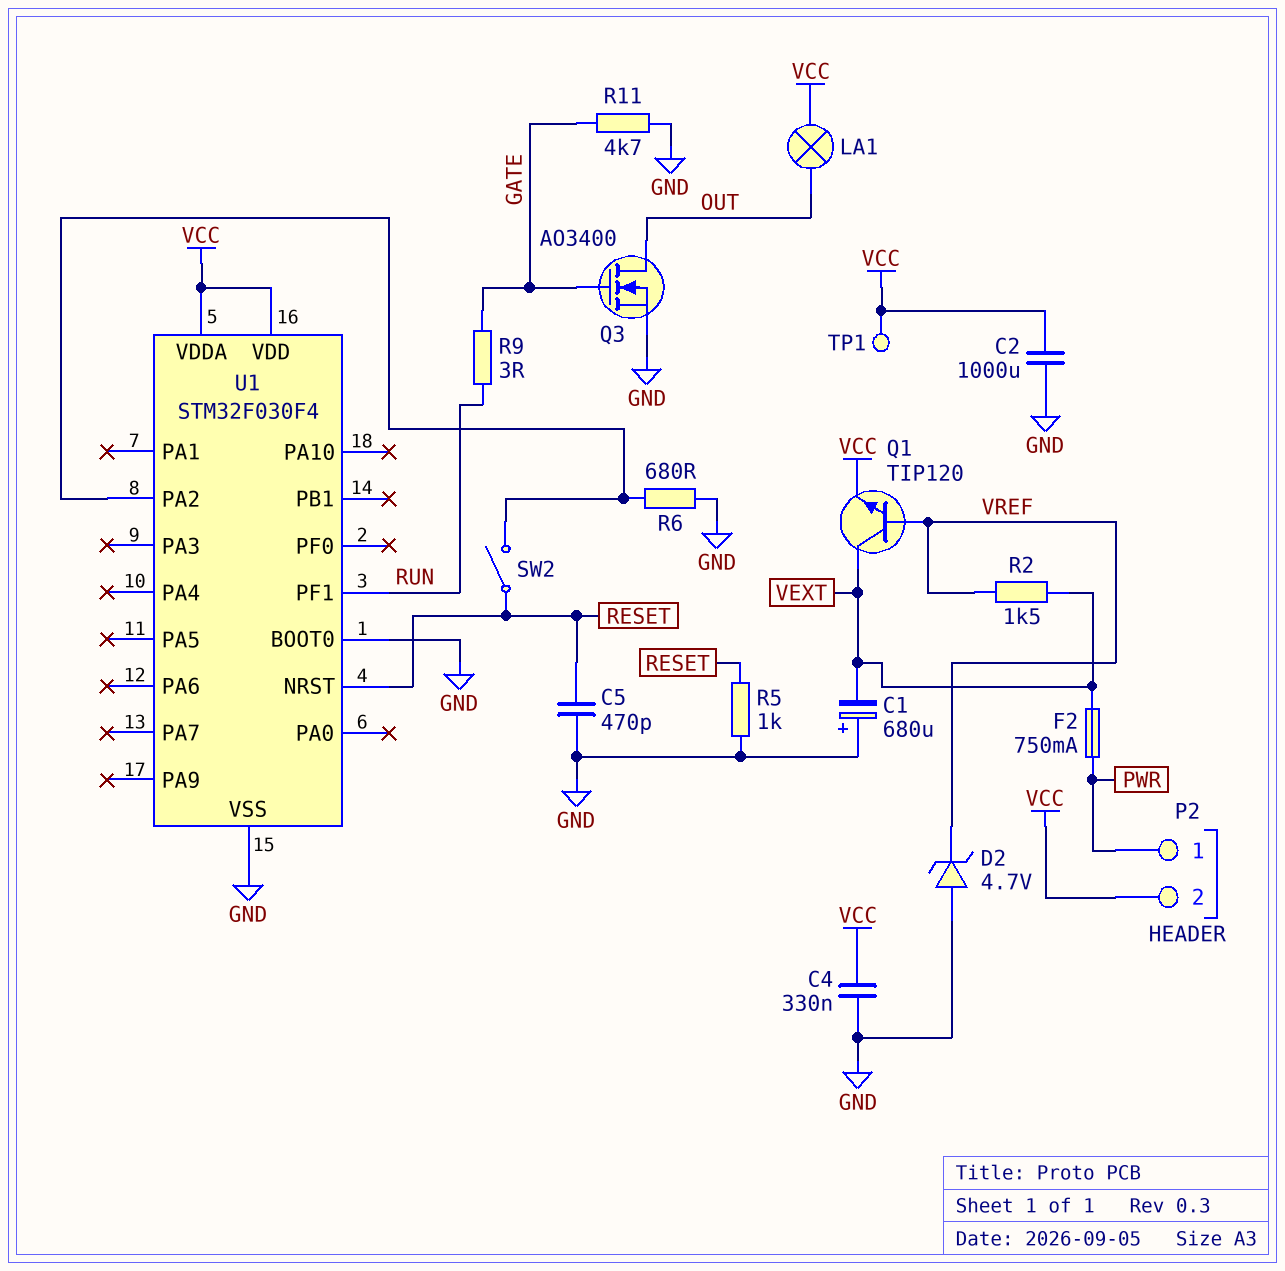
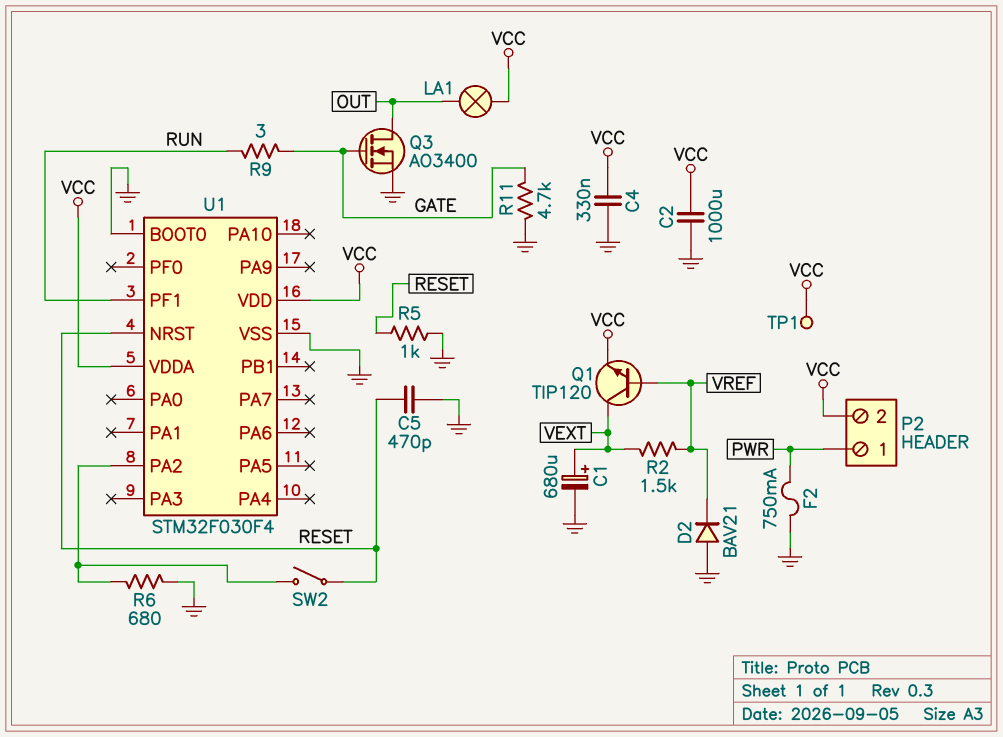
C1: 680uF (plus GND, minus VEXT) -> 680uF (plus VEXT, minus GND)
D2: zener 4.7V (A GND, K VREF) -> diode BAV21 (A GND, K VREF)
F2: 750mA (PWR, VEXT) -> 750mA (GND, PWR)

